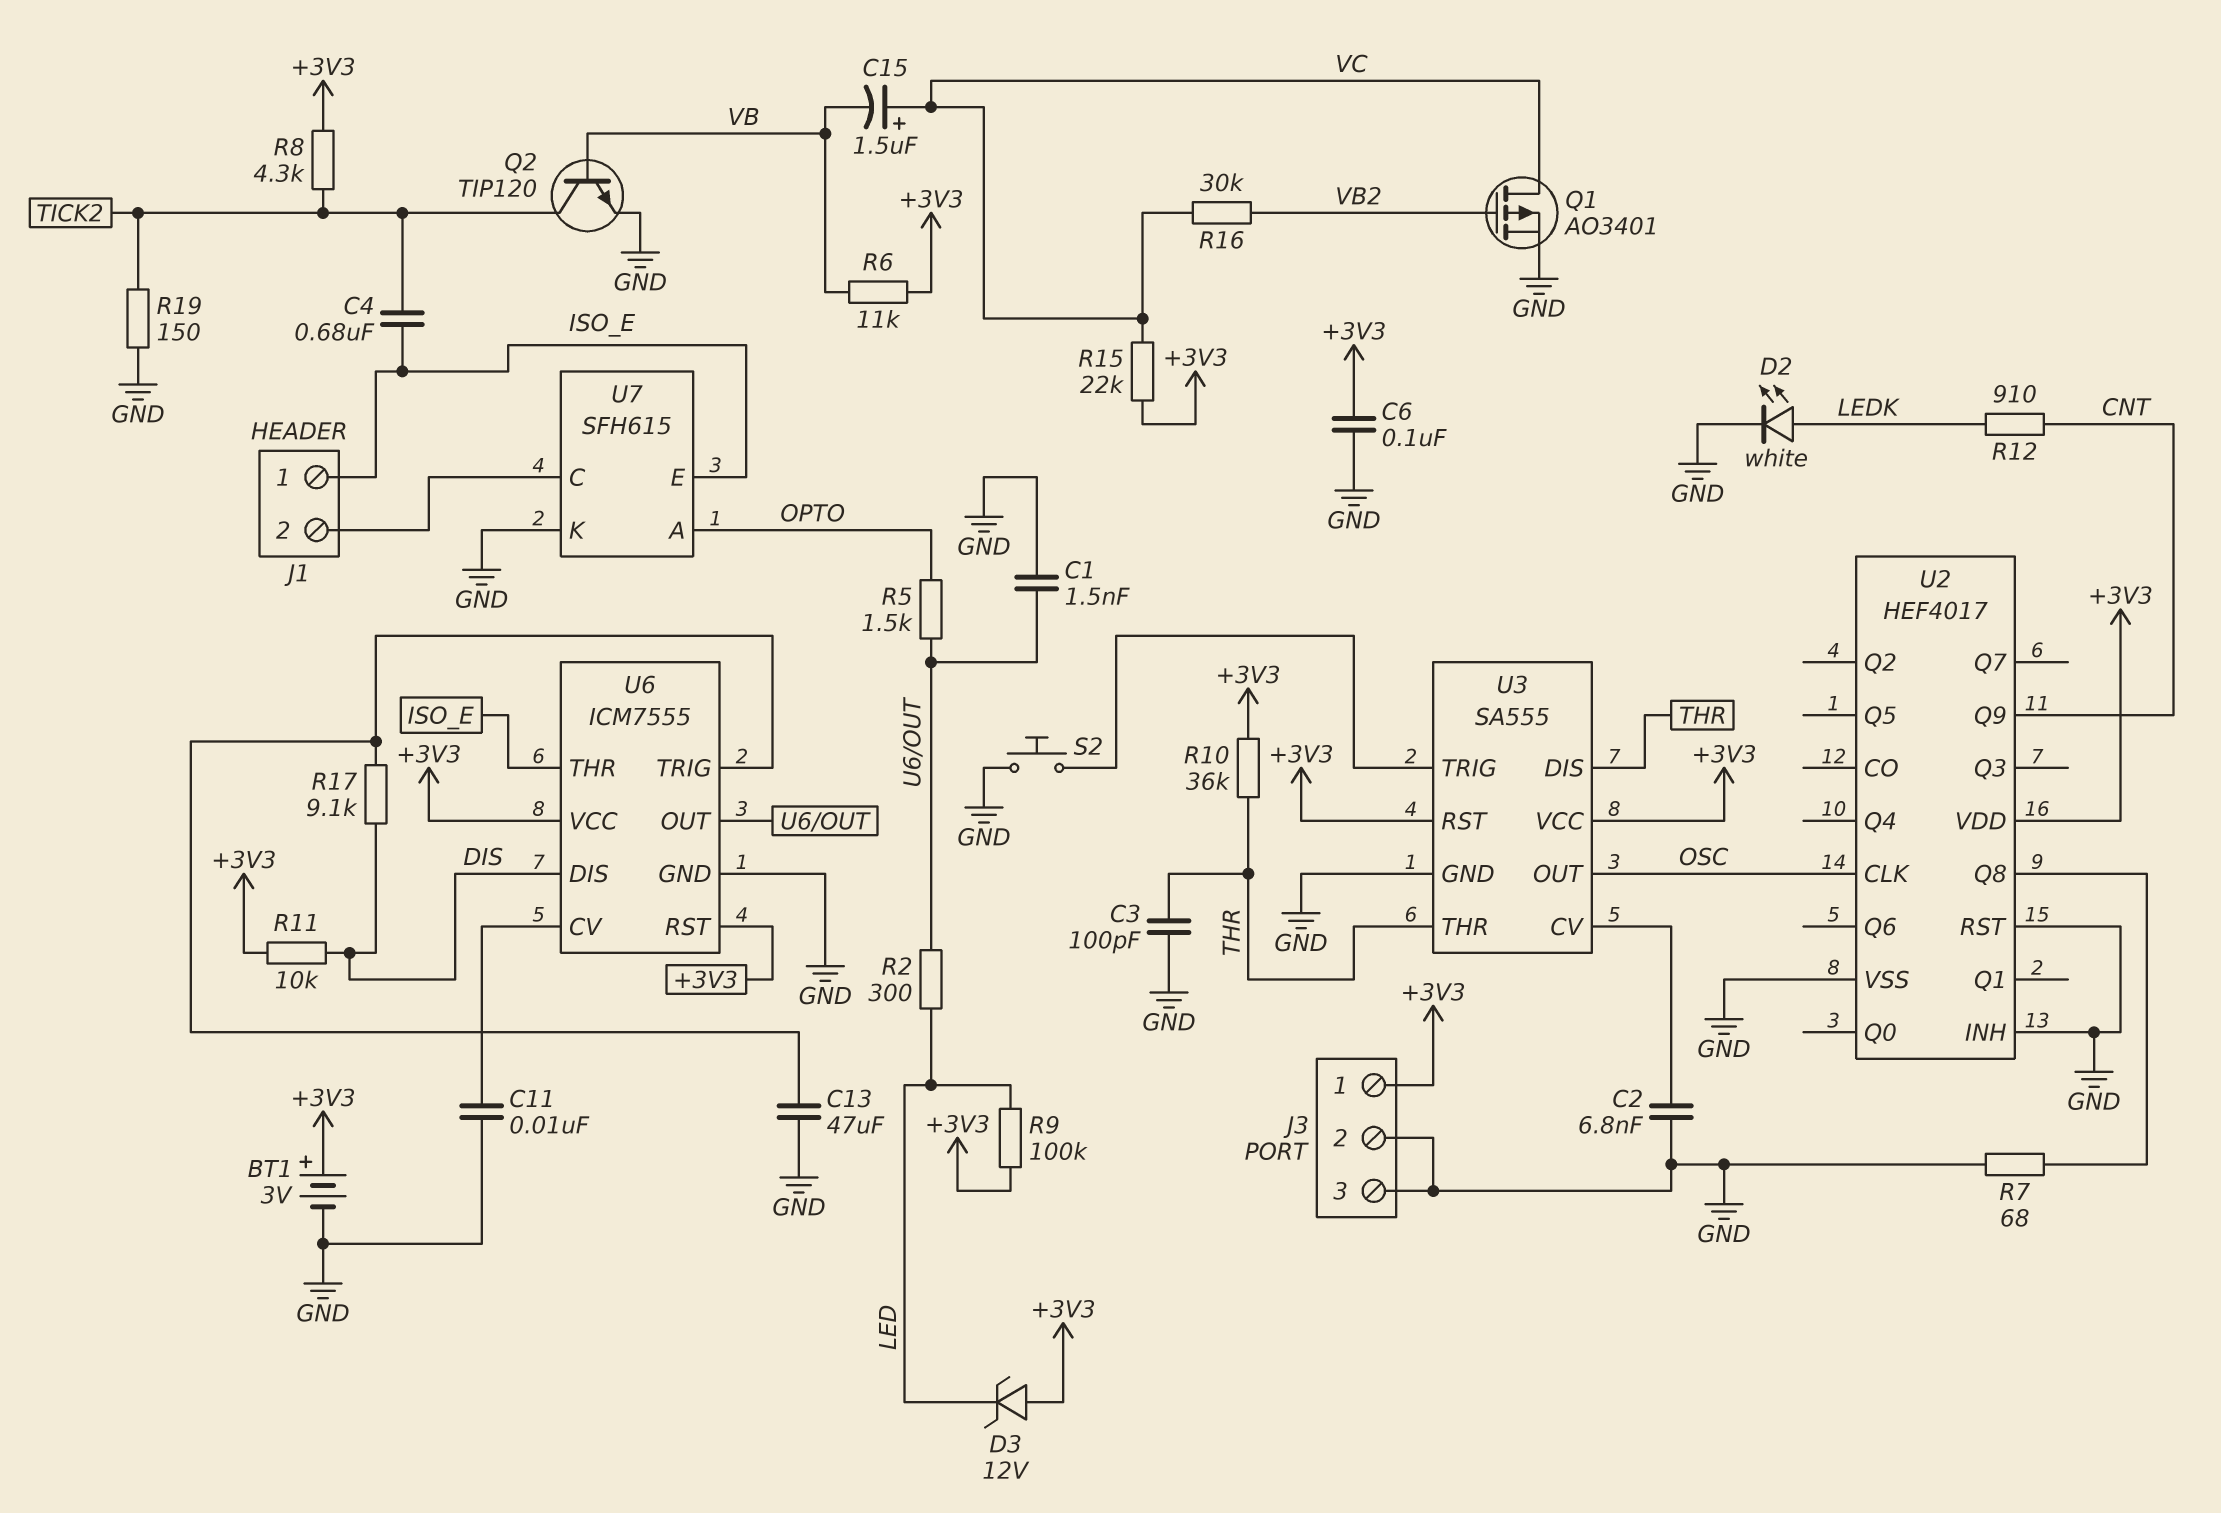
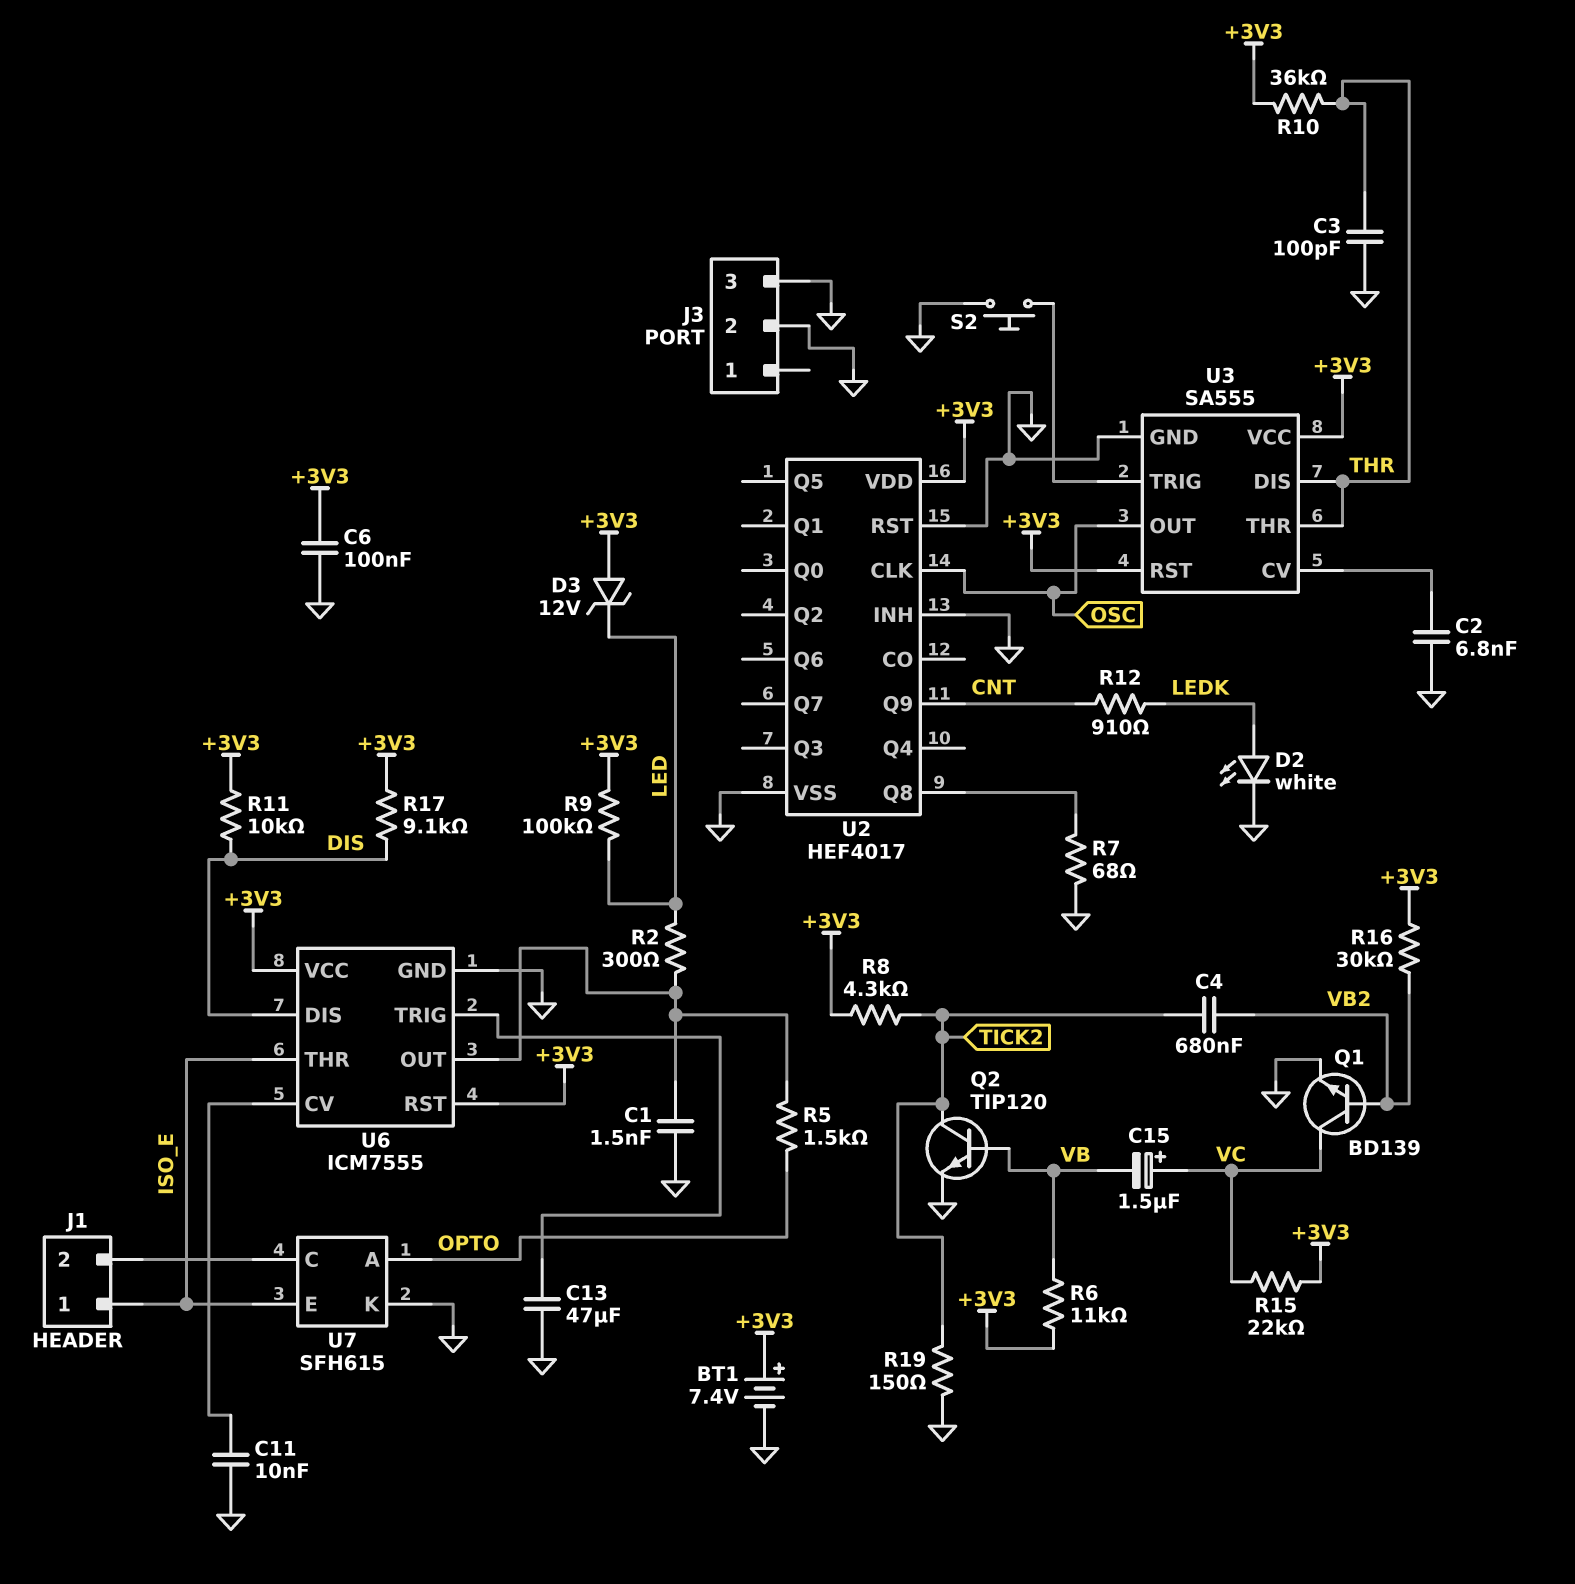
BT1: 3V (plus +3V3, minus GND) -> 7.4V (plus +3V3, minus GND)
C4: 680nF (ISO_E, TICK2) -> 680nF (TICK2, VB2)
J3 pin 1: +3V3 -> none
Q1: PMOS AO3401 (G VB2, D VC, S GND) -> NPN BD139 (B VB2, C VC, E GND)
R16: 30k (VB2, VC) -> 30k (+3V3, VB2)
R17: 9.1k (DIS, U6/TRIG) -> 9.1k (+3V3, DIS)

